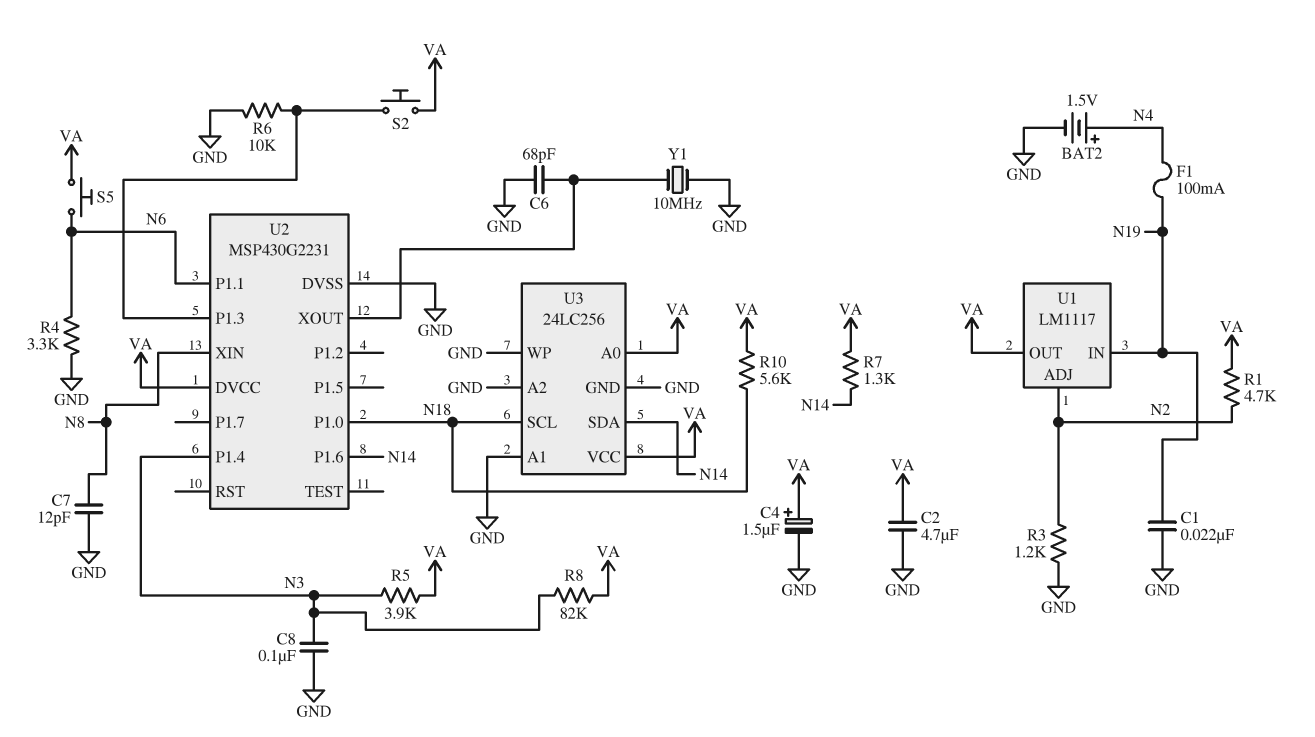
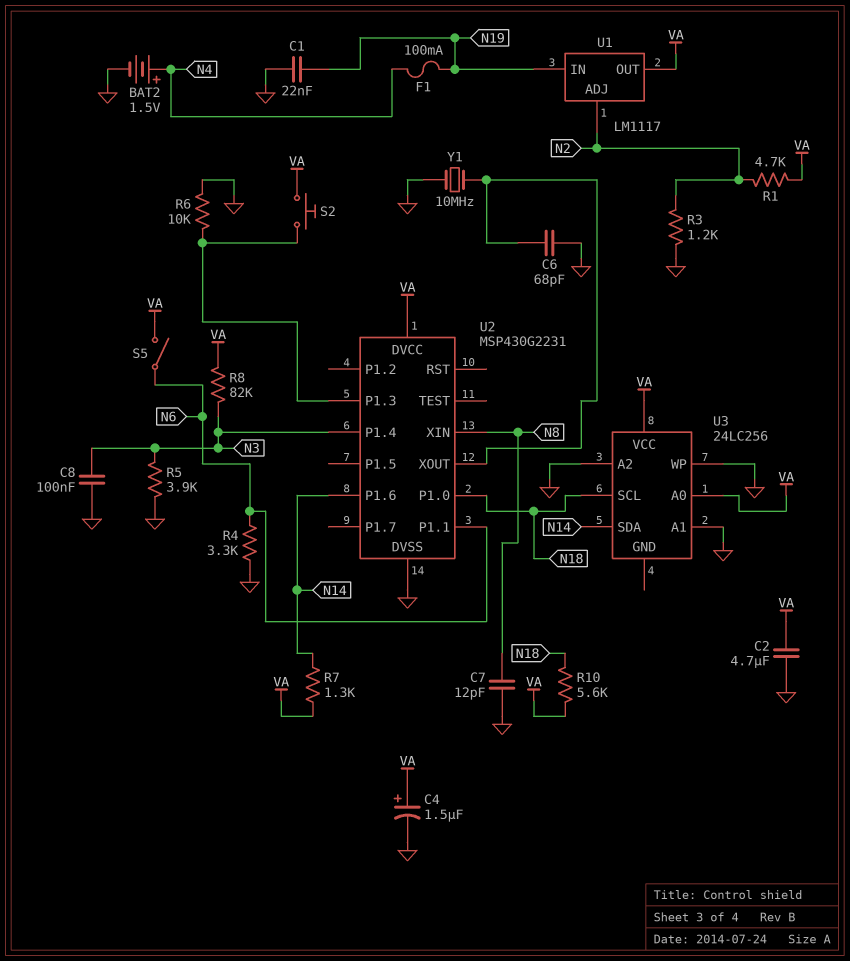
R5: 3.9k (N3, VA) -> 3.9k (GND, N3)
S5: button (N6, VA) -> switch (N6, VA)
U3 pin GND: GND -> none

